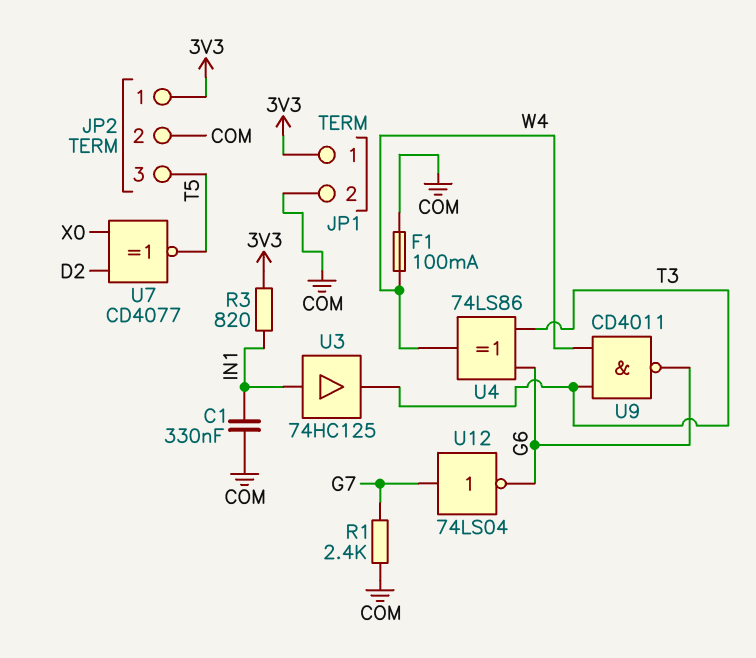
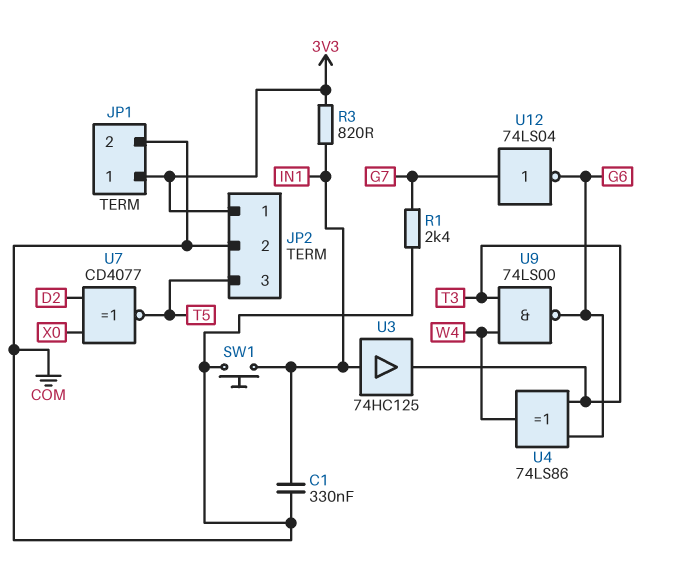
F1: 100mA (COM, W4) -> none
SW1: none -> button (COM, IN1)
U9: NAND CD4011 (in T3, in W4, out G6) -> NAND 74LS00 (in T3, in W4, out G6)

